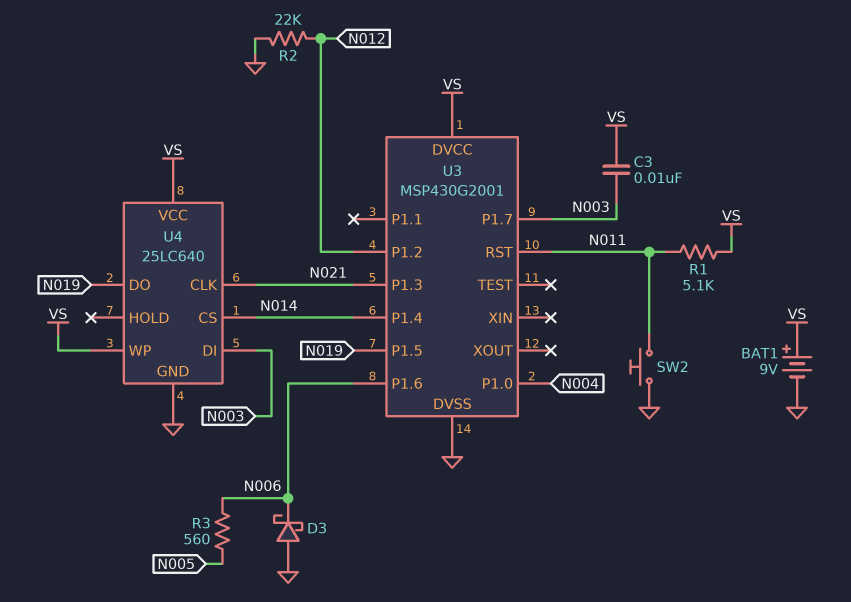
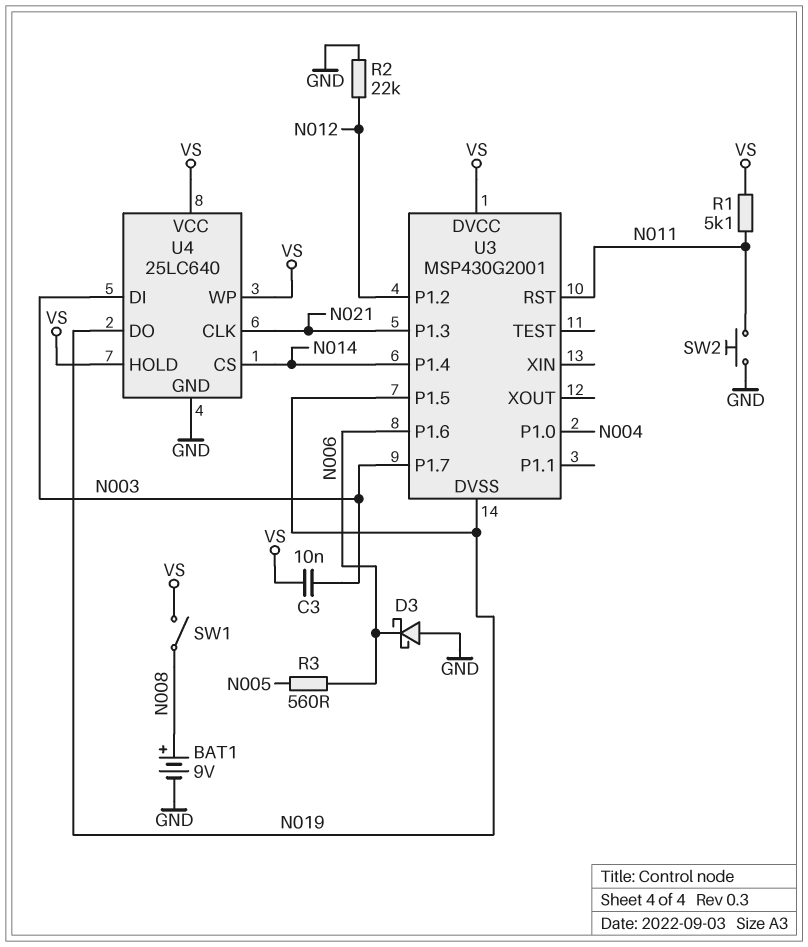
BAT1: 9V (plus VS, minus GND) -> 9V (plus N008, minus GND)
SW1: none -> switch (N008, VS)
U3 pin DVSS: GND -> N019
U4 pin HOLD: none -> VS

